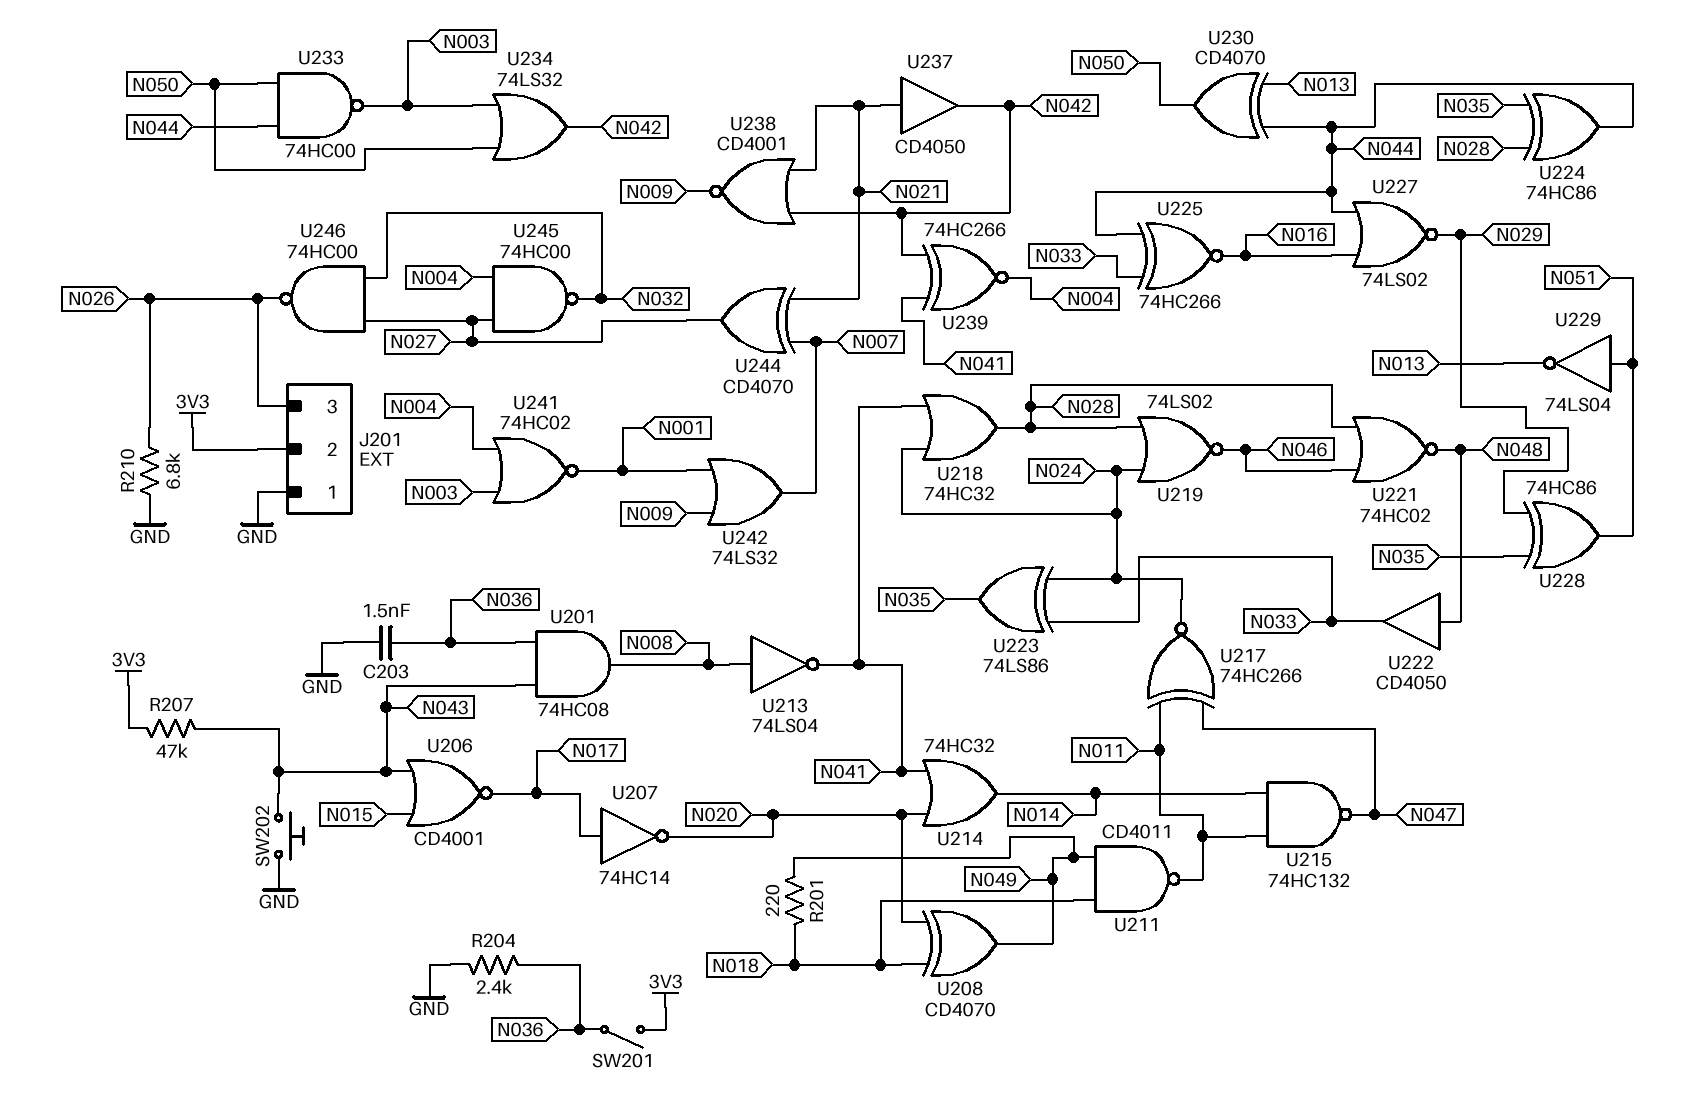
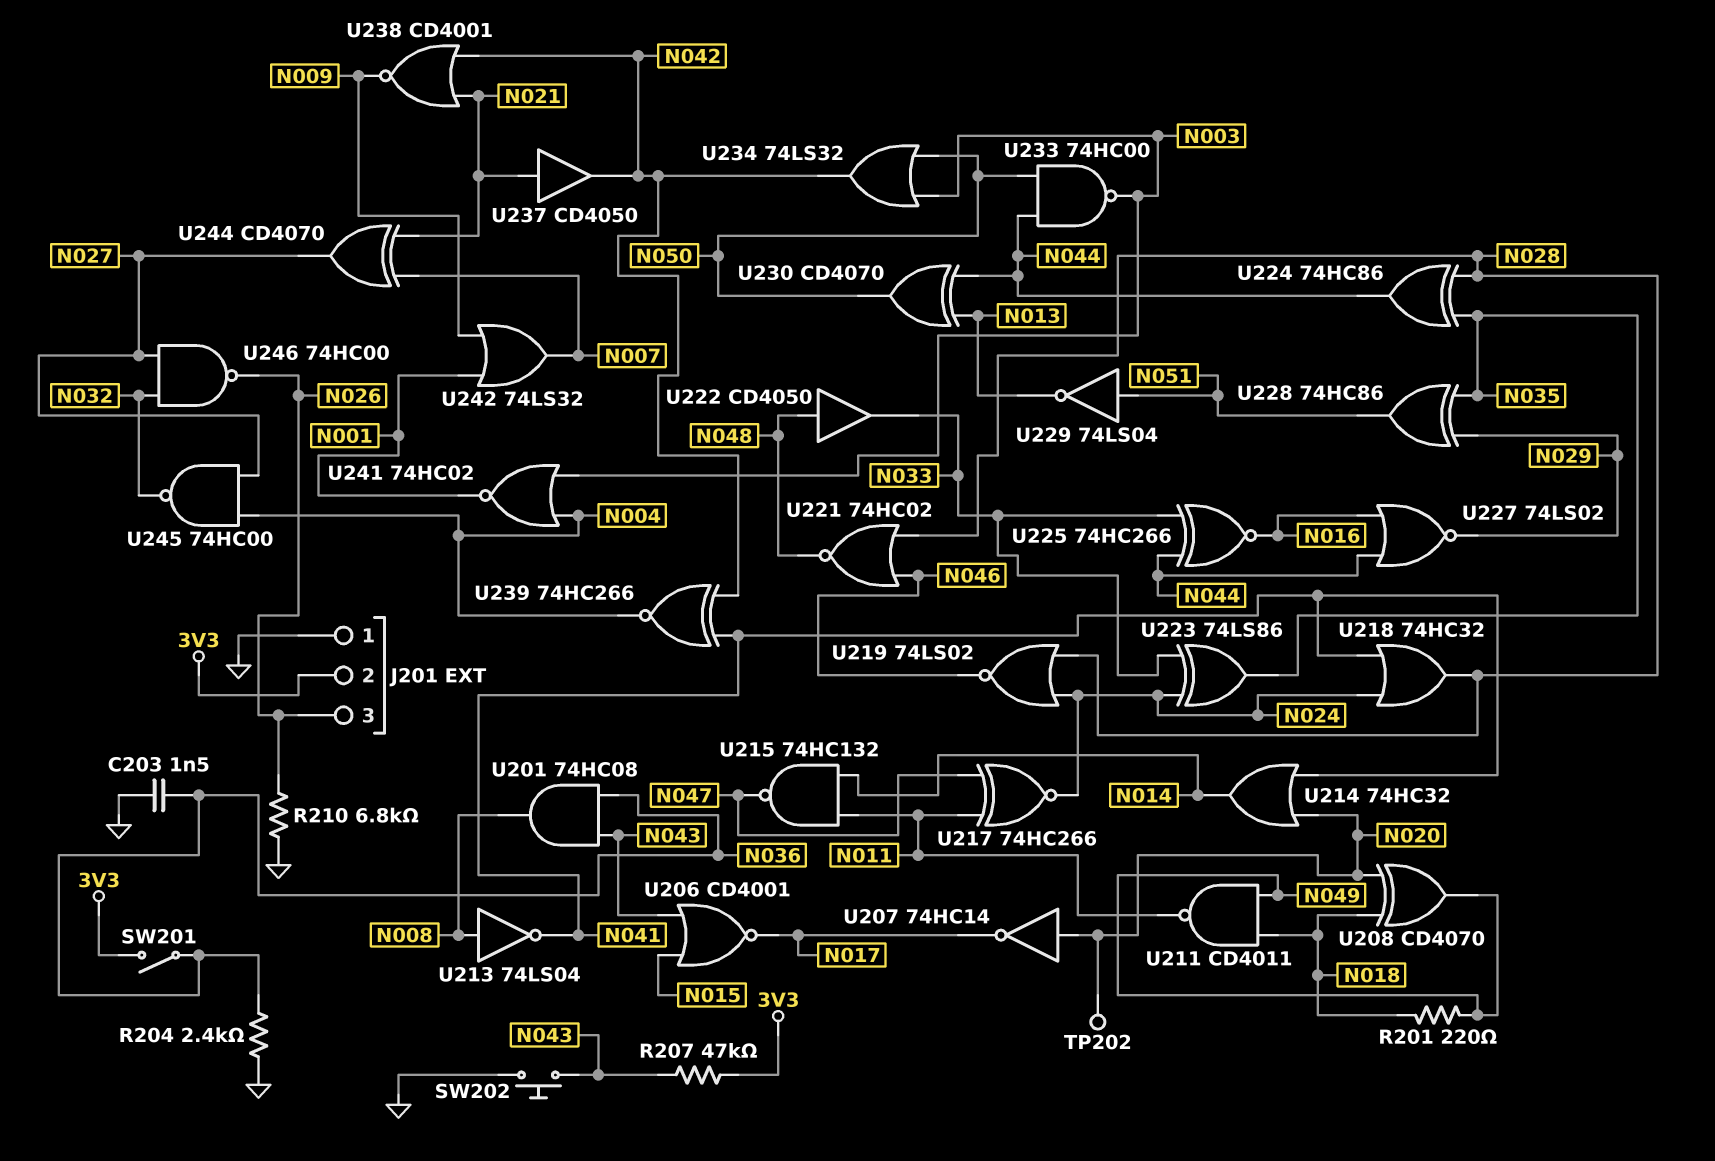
TP202: none -> test point (N020)
U207: NOT 74HC14 (in N017, out N020) -> NOT 74HC14 (in N020, out N017)

